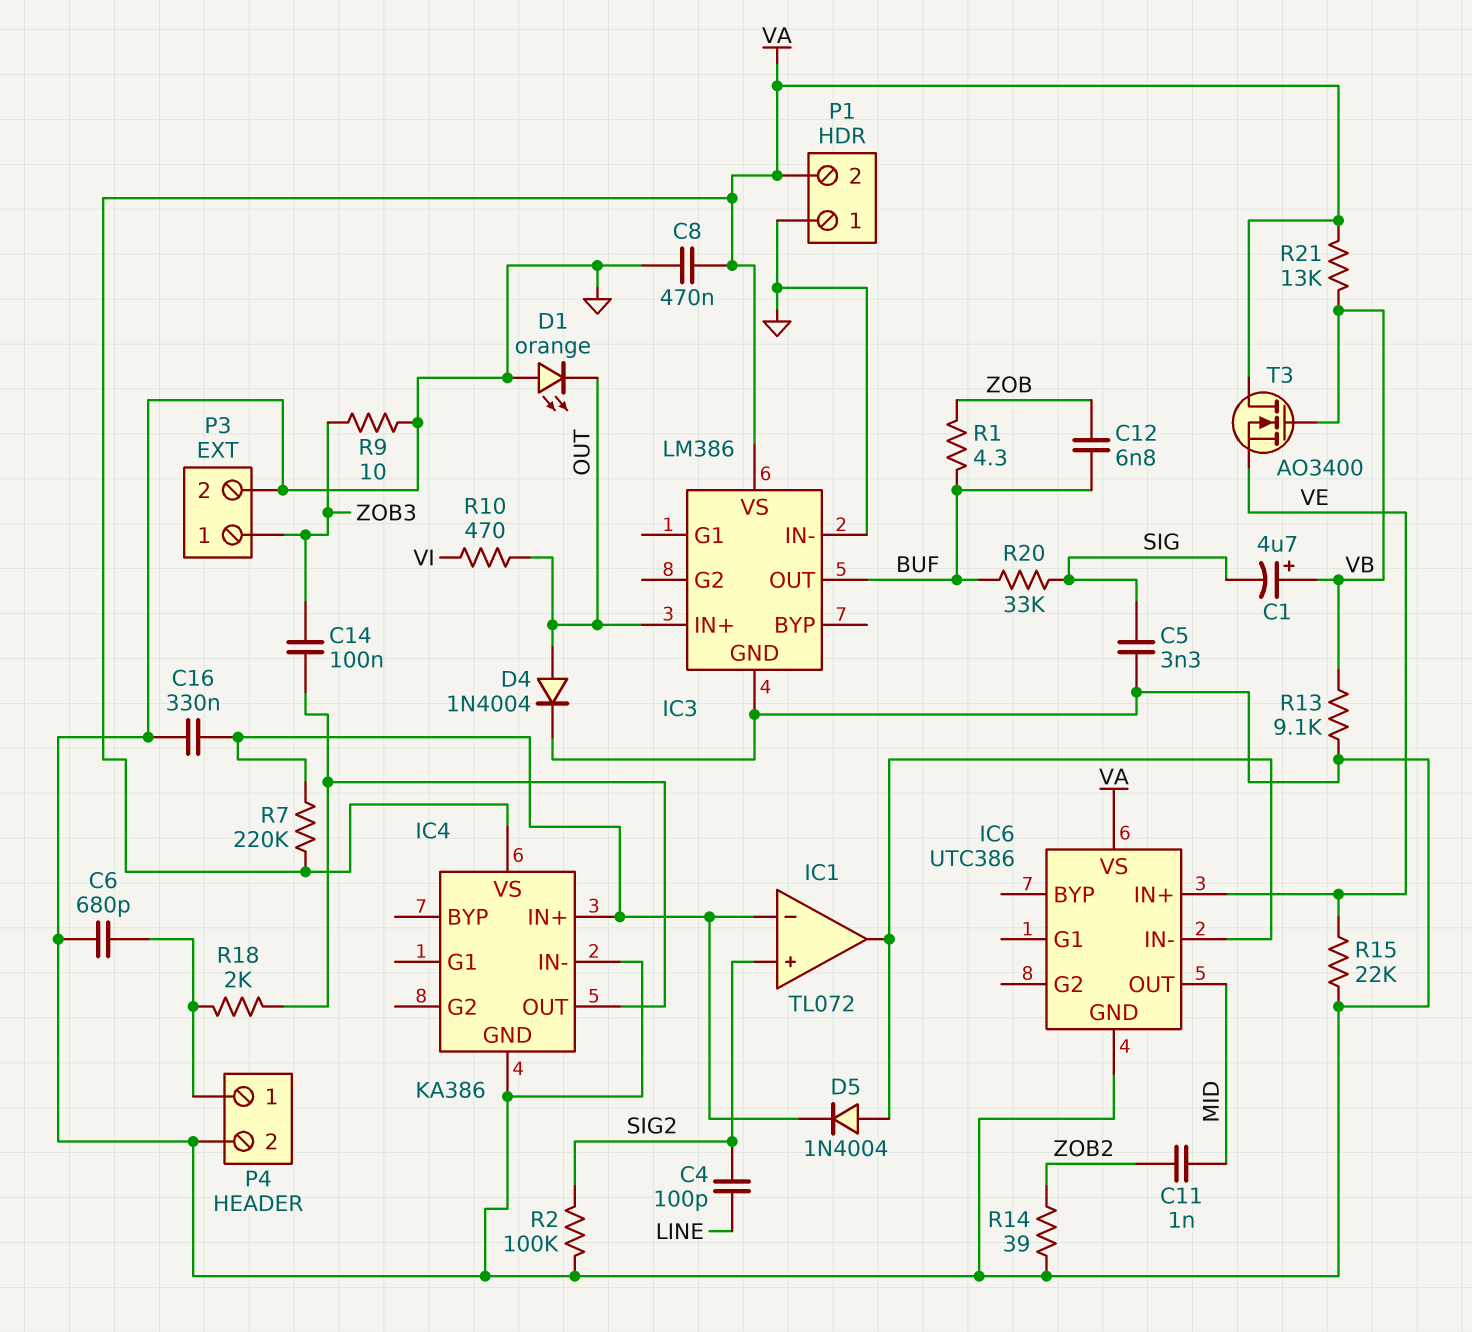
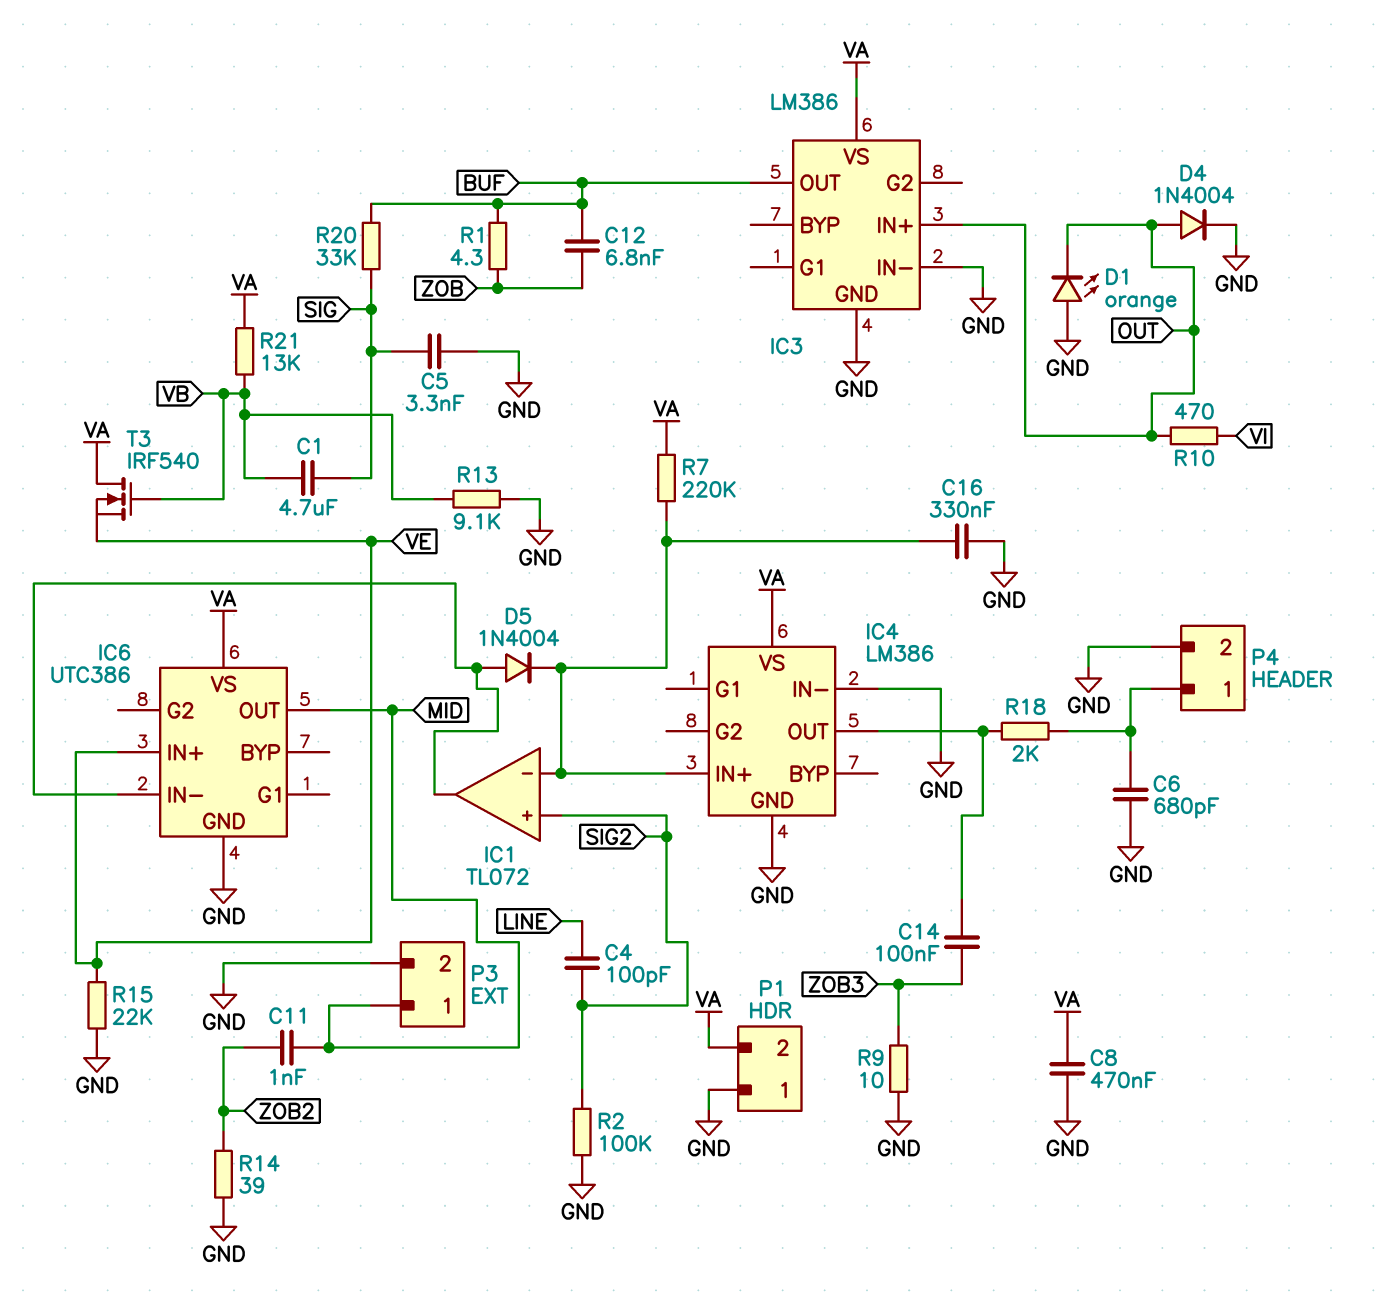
C1: 4.7uF (plus VB, minus SIG) -> 4.7uF (SIG, VB)
IC4: KA386 -> LM386
P3 pin 1: ZOB3 -> MID
T3: NMOS AO3400 (G VB, D VA, S VE) -> NMOS IRF540 (G VB, D VA, S VE)

